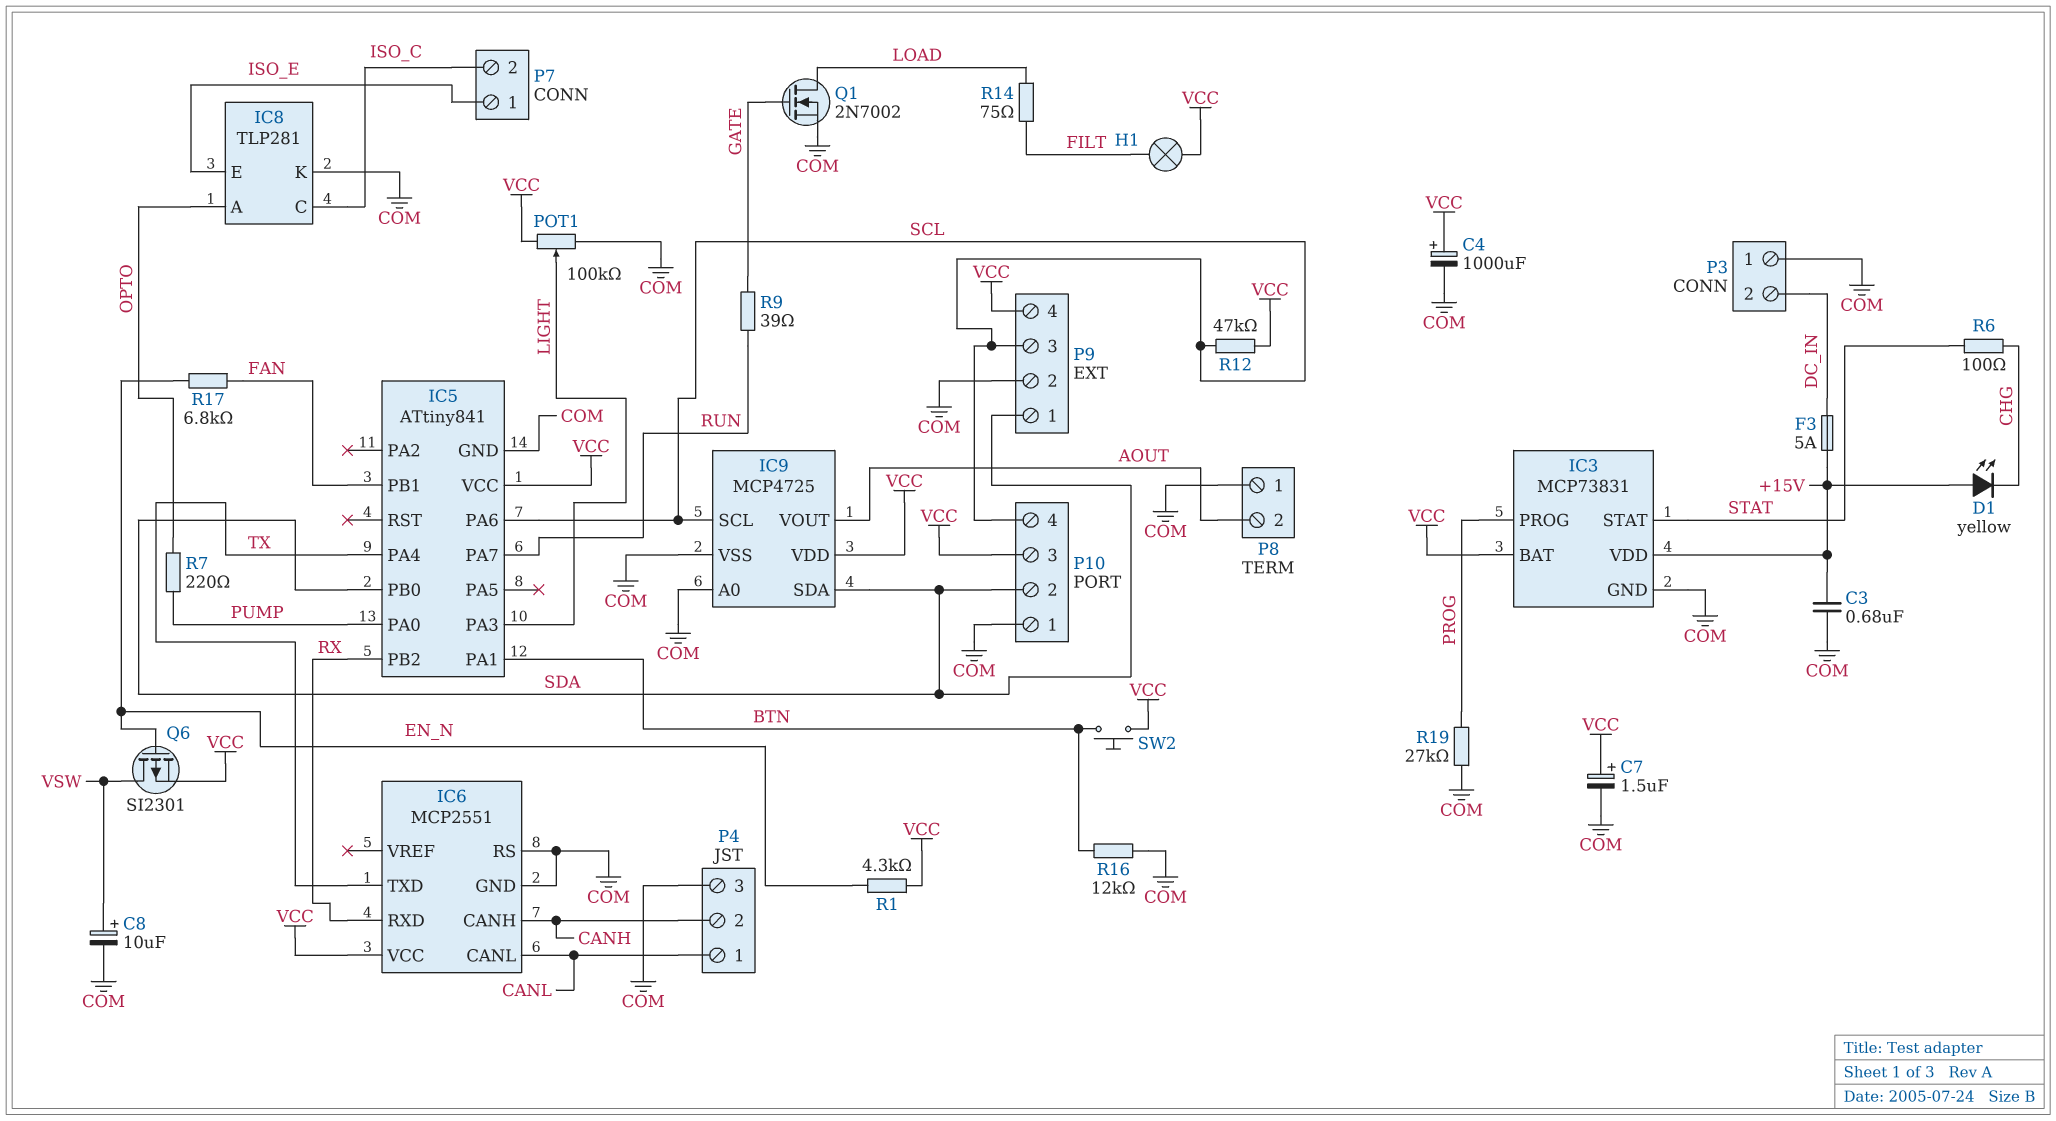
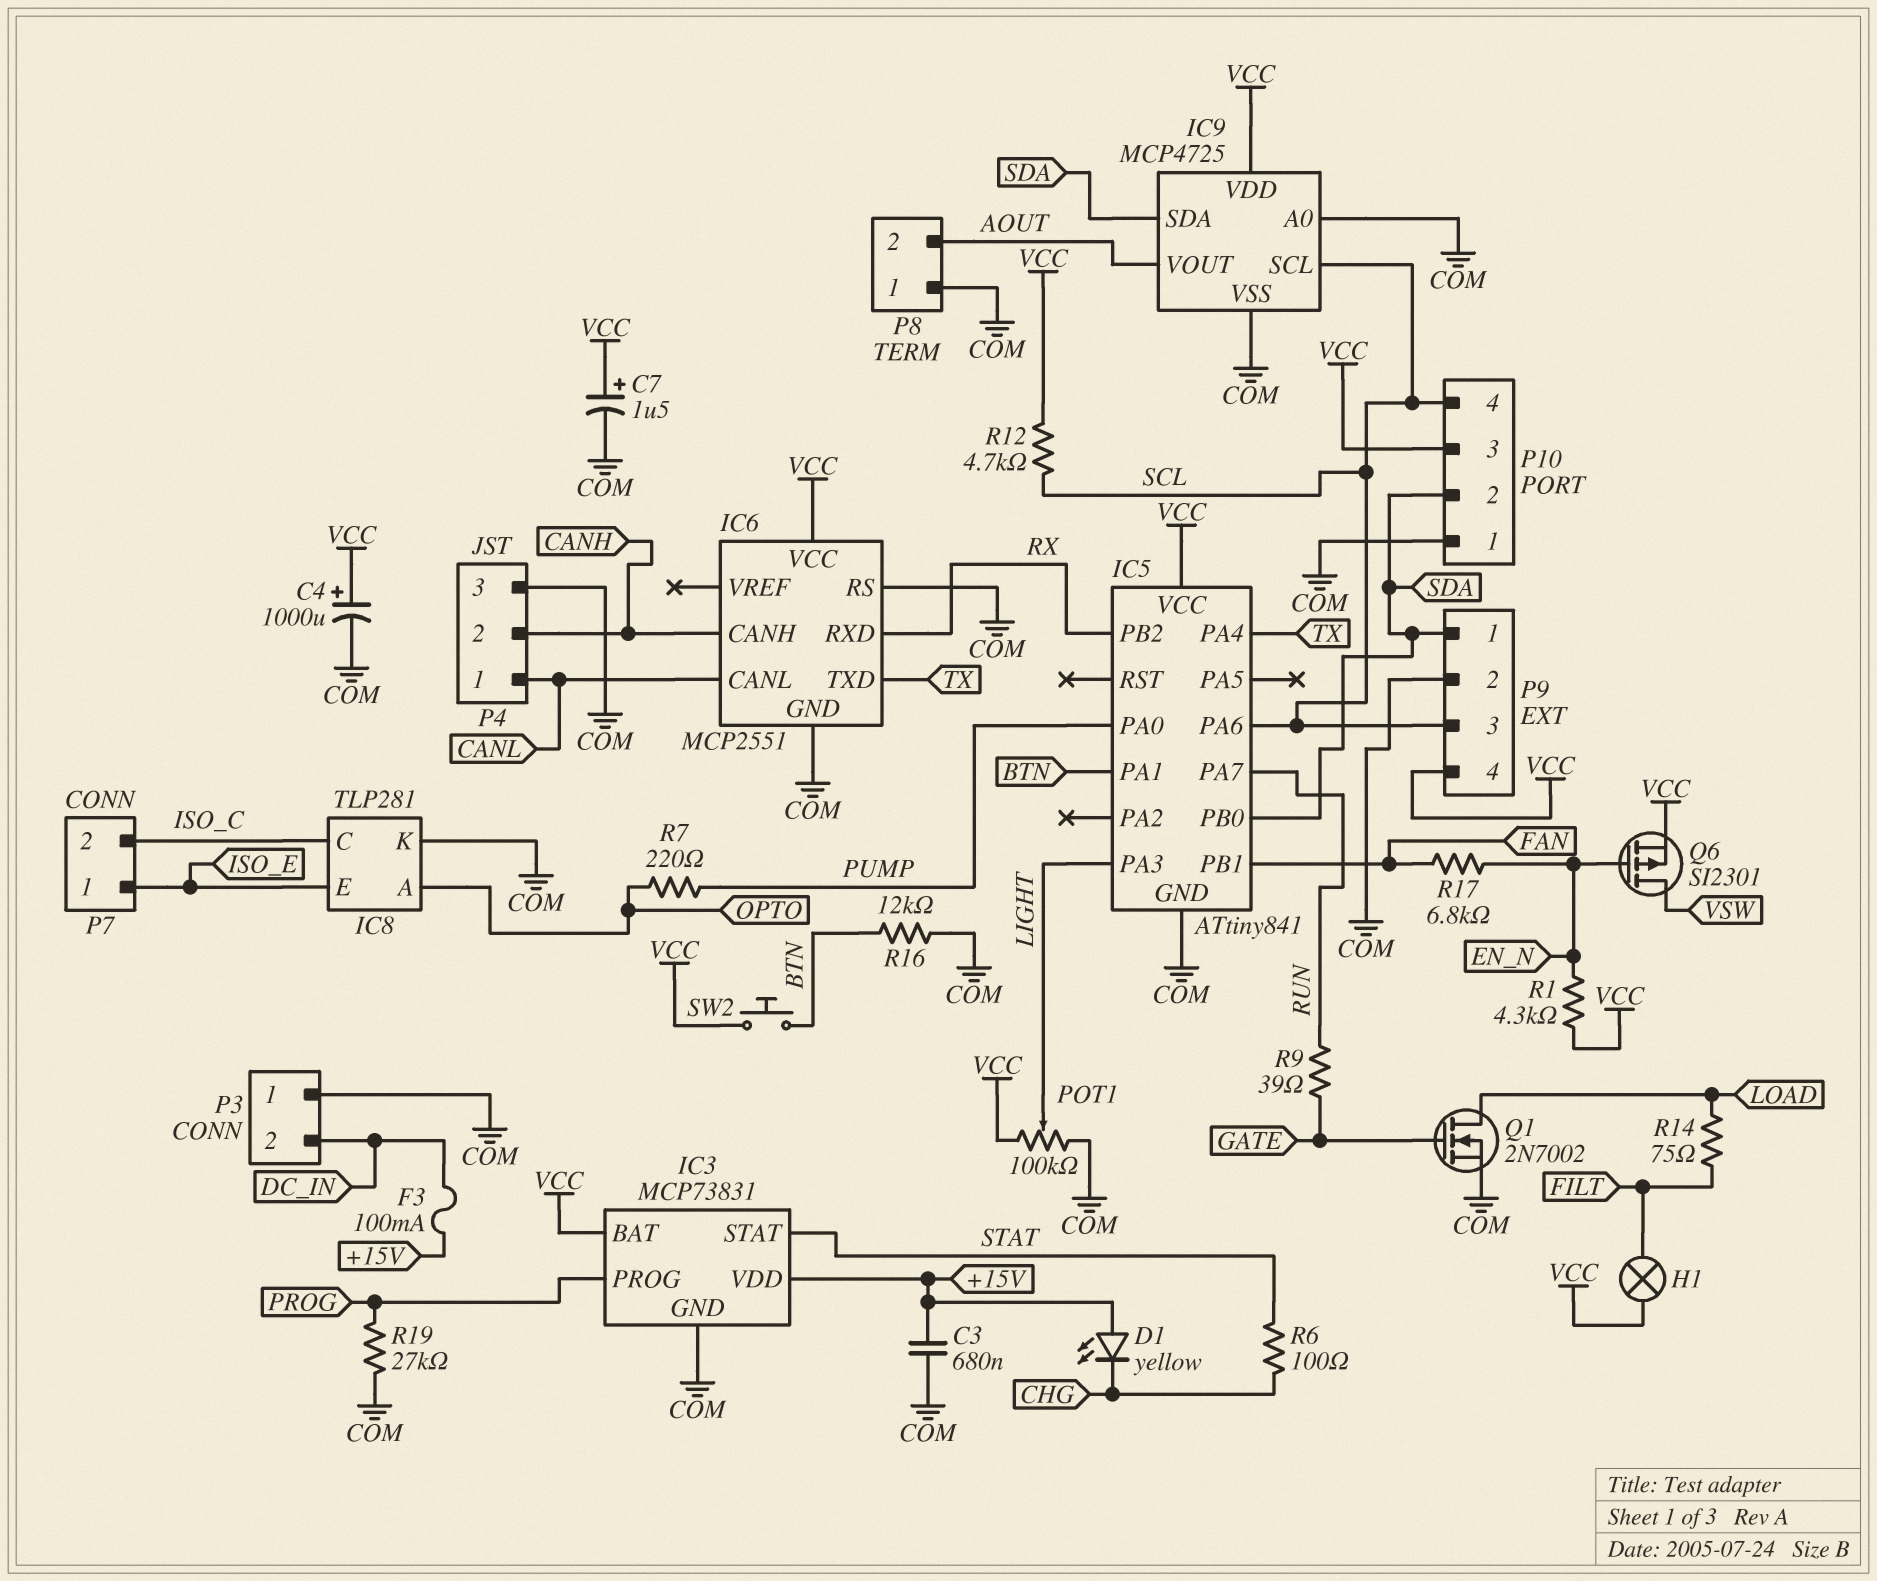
C8: 10uF (plus VSW, minus COM) -> none
F3: 5A (+15V, DC_IN) -> 100mA (+15V, DC_IN)
R12: 47k (SCL, VCC) -> 4.7k (SCL, VCC)

